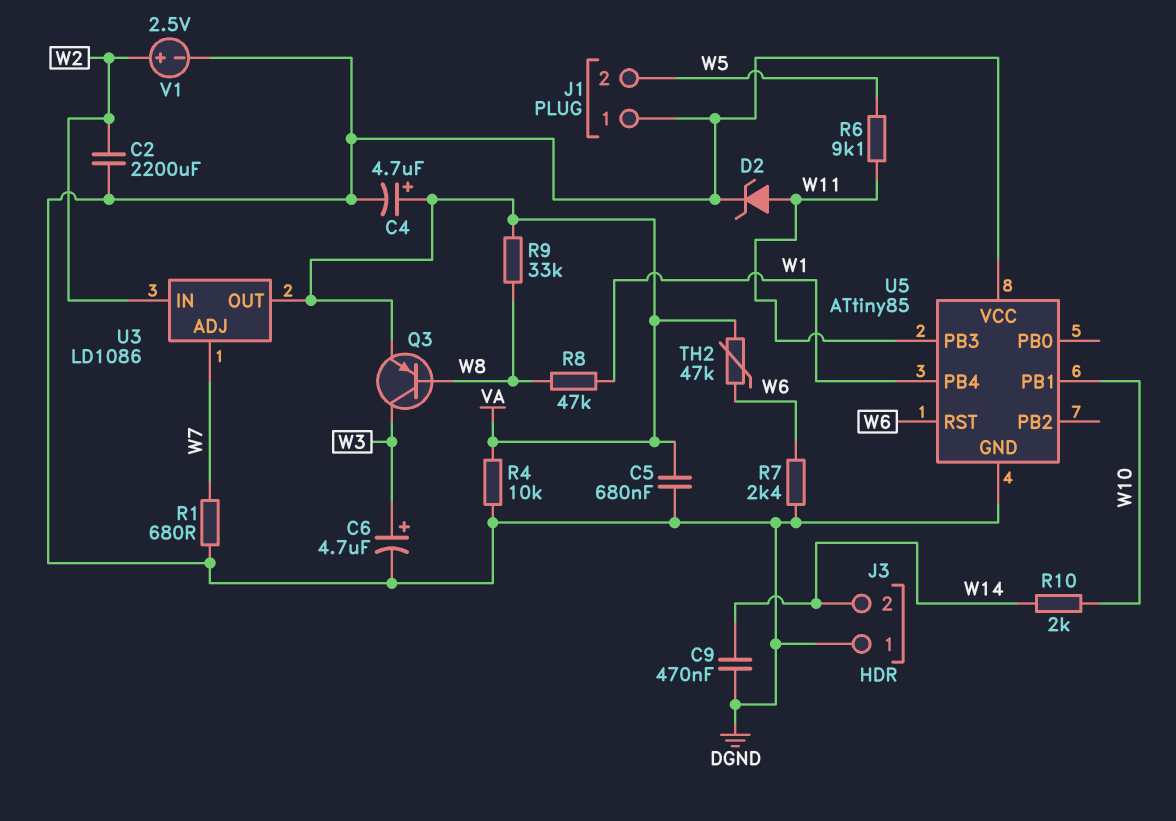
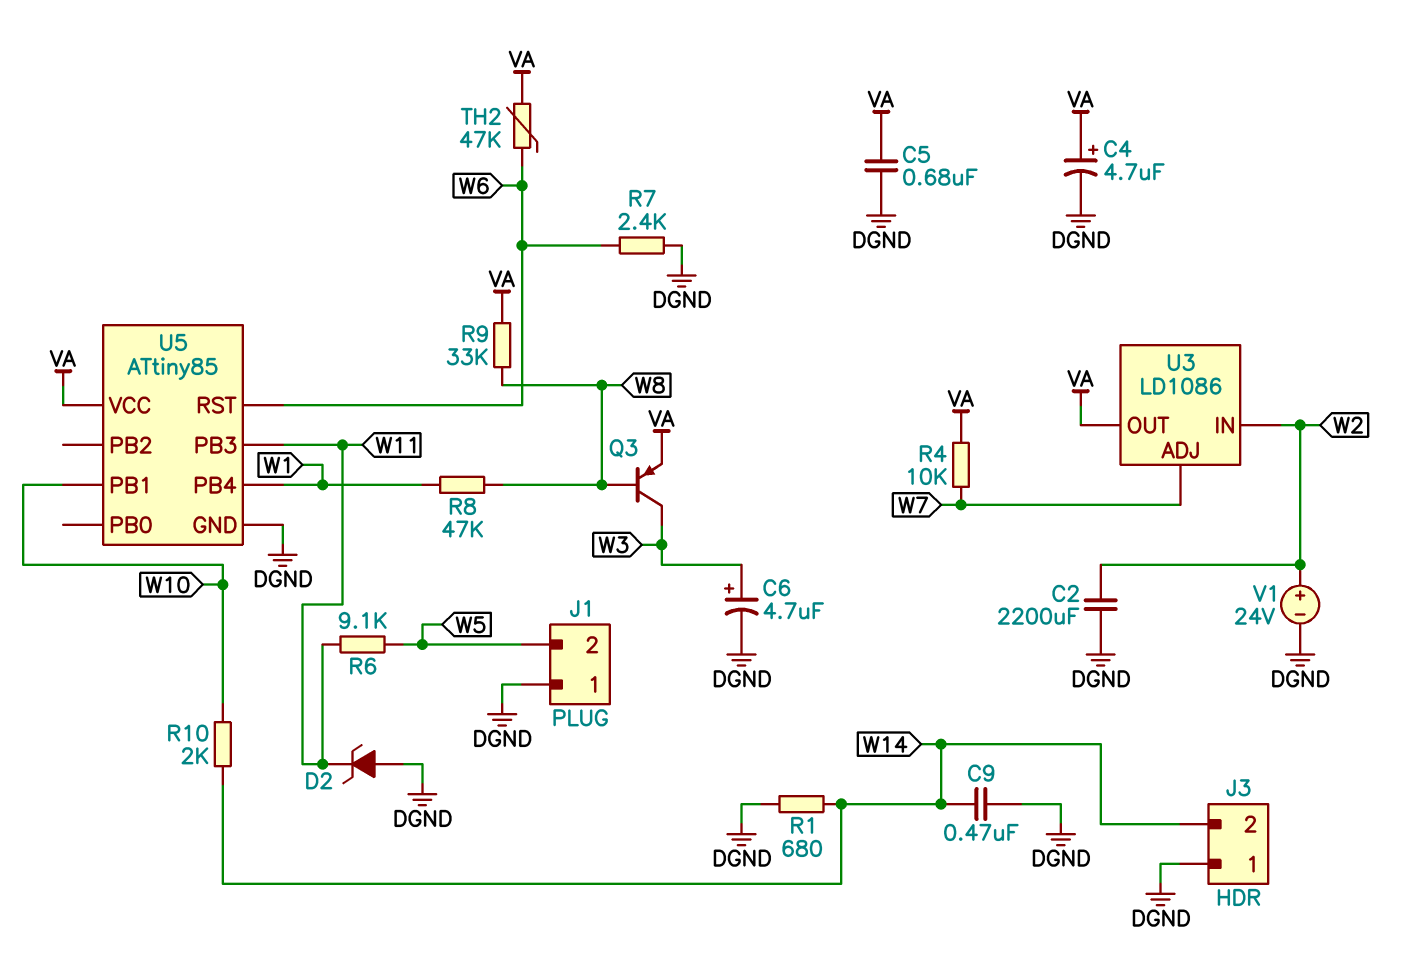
D2: zener (A W11, K DGND) -> zener (A DGND, K W11)
R1: 680 (DGND, W7) -> 680 (DGND, W14)
R4: 10k (DGND, VA) -> 10k (VA, W7)
U5 pin VCC: DGND -> VA
V1: 2.5V (plus W2, minus DGND) -> 24V (plus W2, minus DGND)

